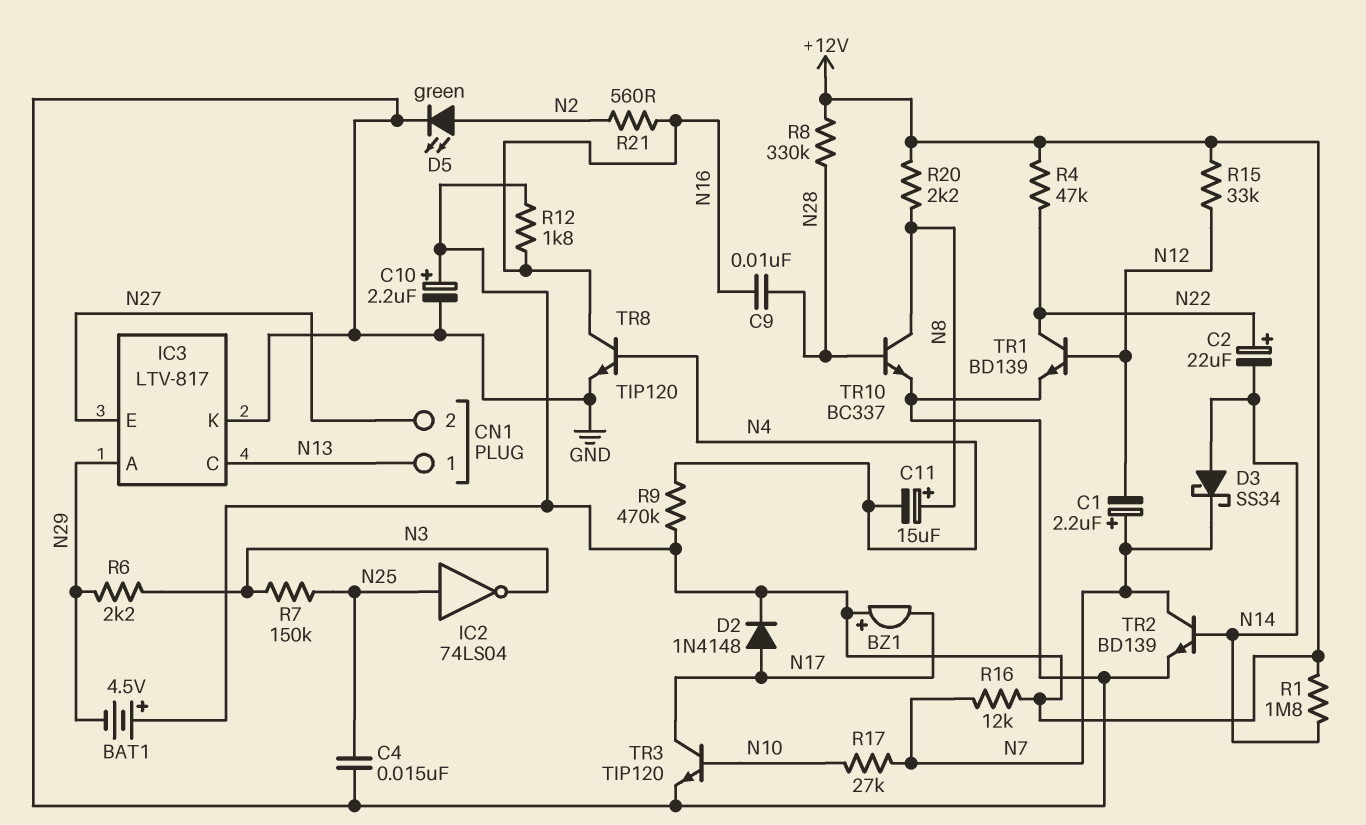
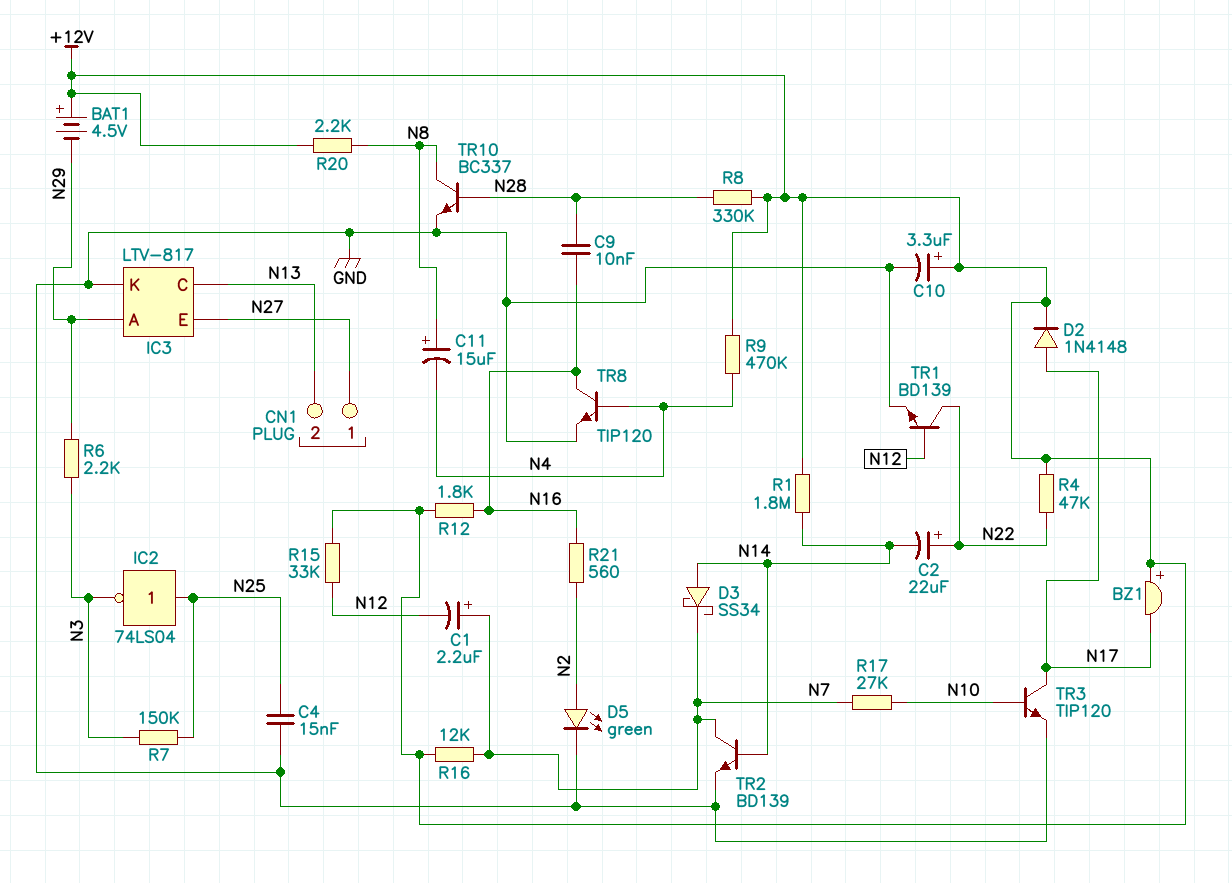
C10: 2.2uF (plus +12V, minus GND) -> 3.3uF (plus +12V, minus GND)
CN1 pin 1: N13 -> N27
CN1 pin 2: N27 -> N13

